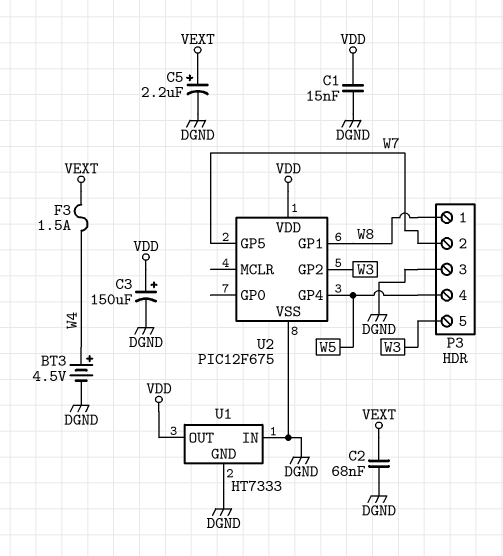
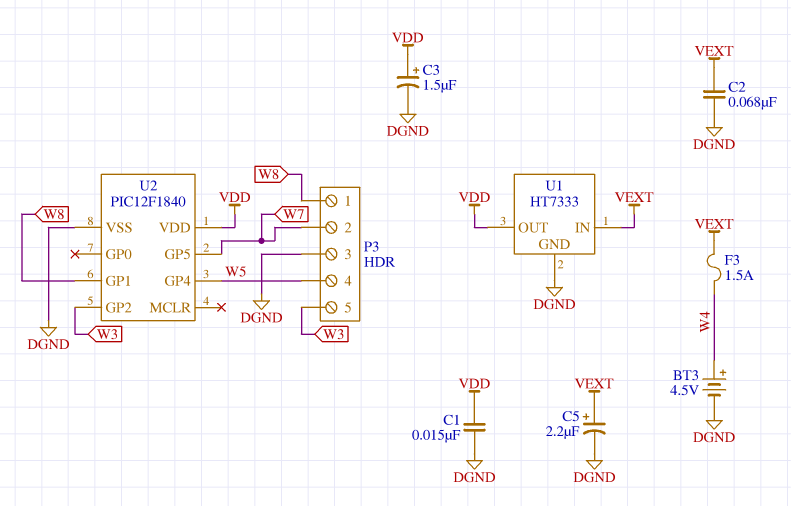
C3: 150uF (plus VDD, minus DGND) -> 1.5uF (plus VDD, minus DGND)
U1 pin IN: DGND -> VEXT
U2: PIC12F675 -> PIC12F1840

